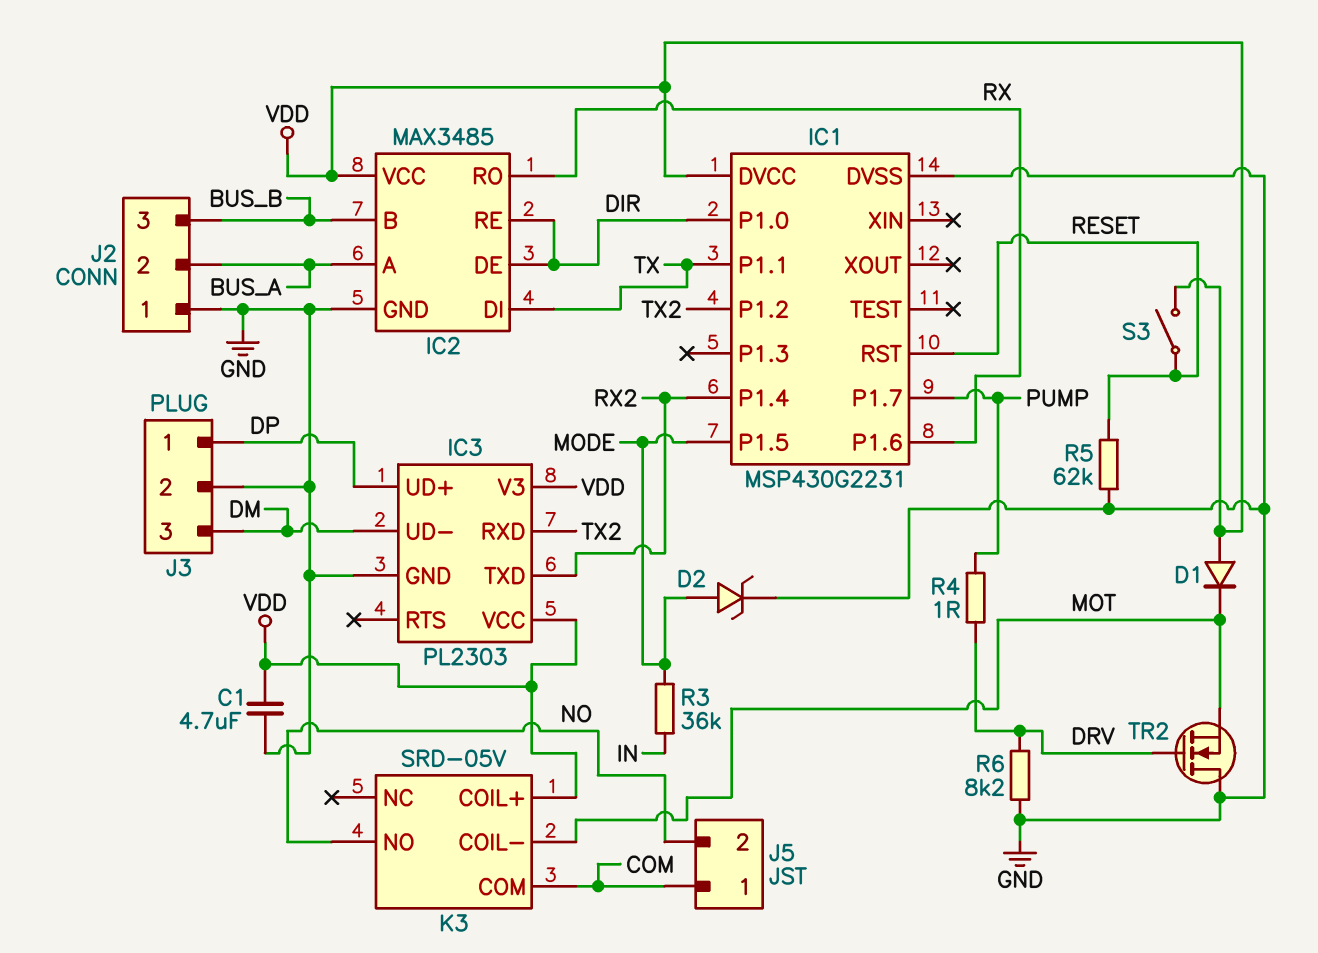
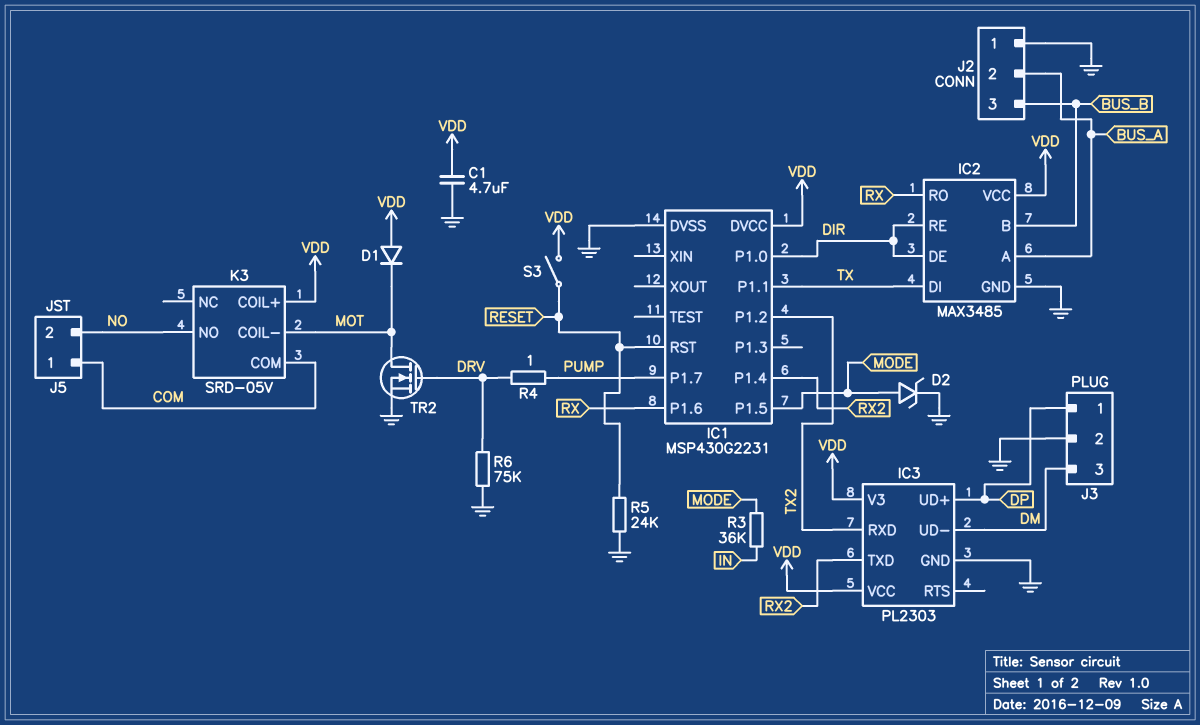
R5: 62k (GND, RESET) -> 24k (GND, RESET)
R6: 8.2k (DRV, GND) -> 75k (DRV, GND)
TR2: NMOS (G DRV, D GND, S MOT) -> NMOS (G DRV, D MOT, S GND)

